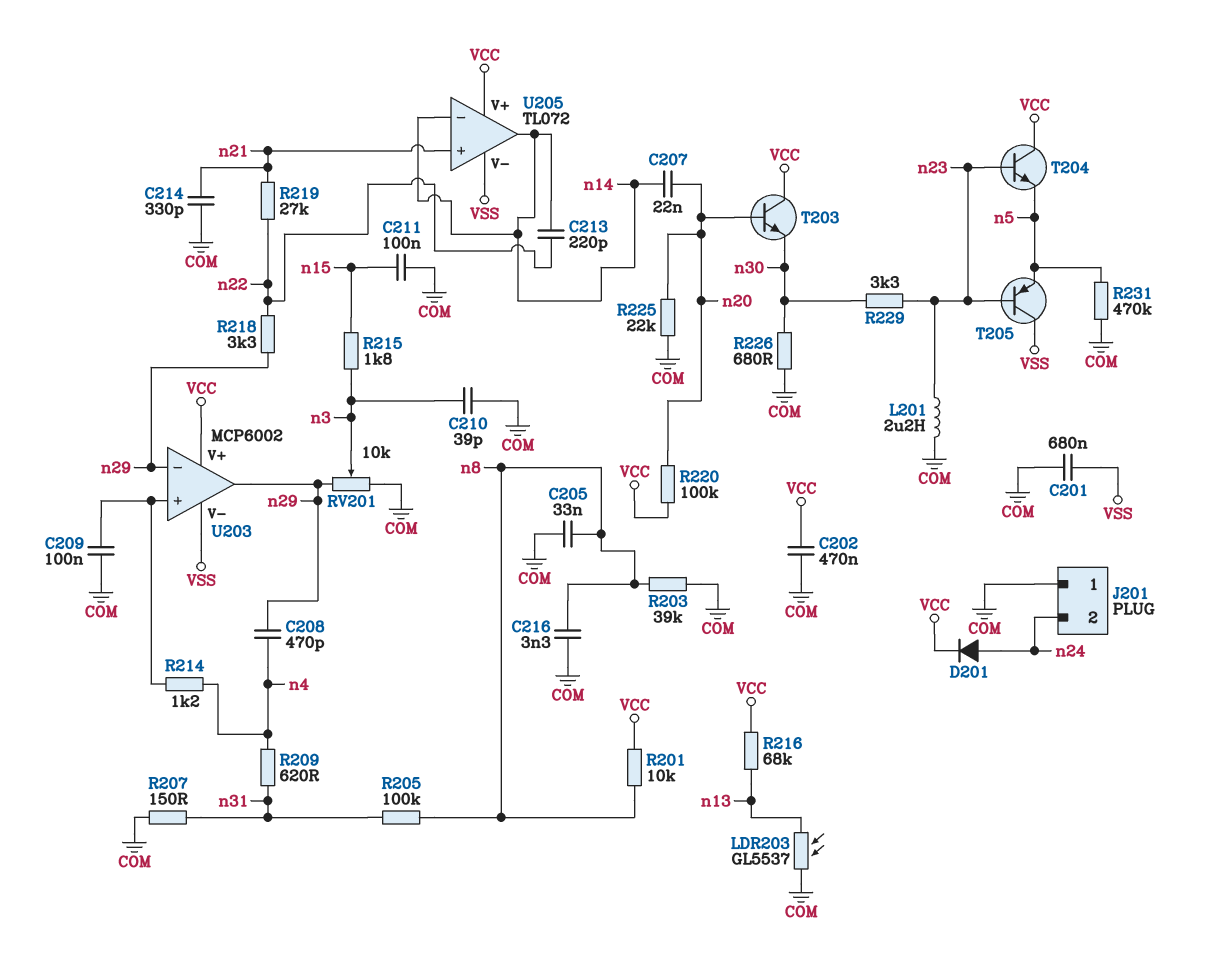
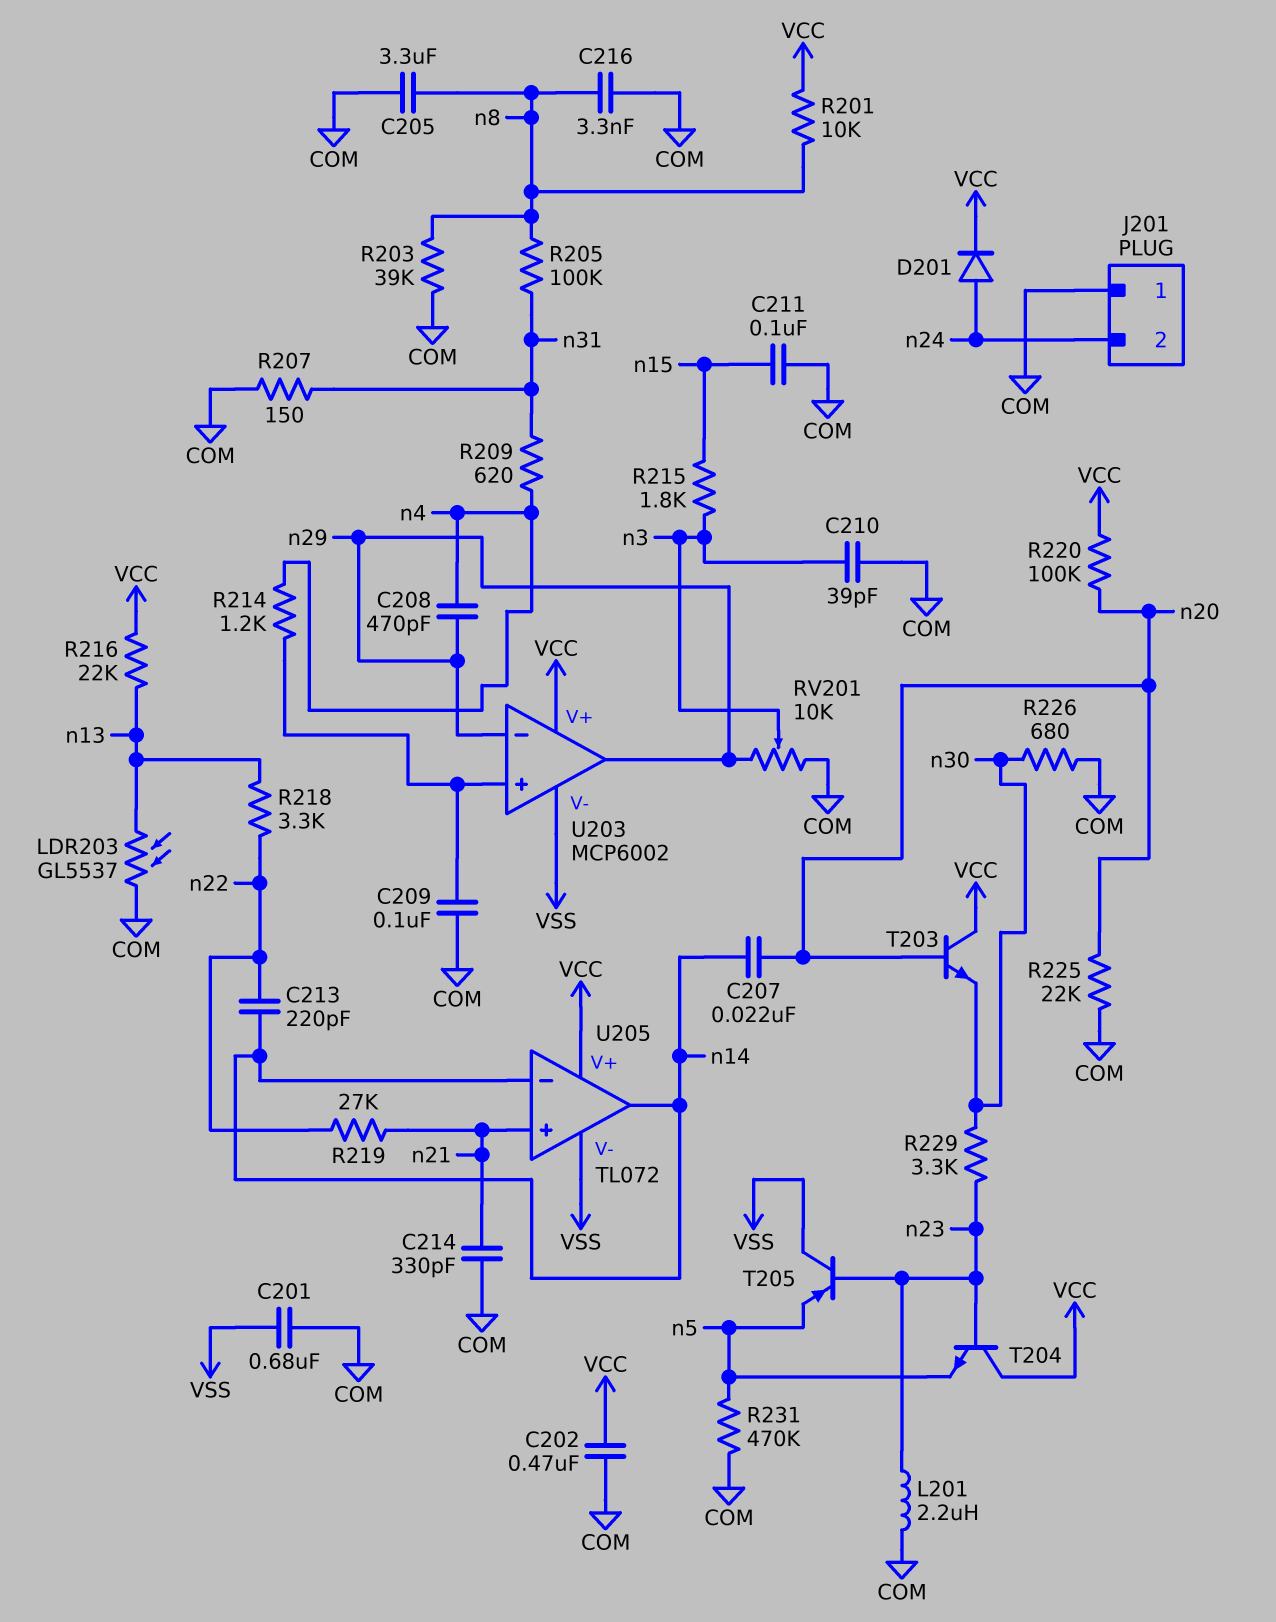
C205: 33nF (COM, n8) -> 3.3uF (COM, n8)
R216: 68k (VCC, n13) -> 22k (VCC, n13)
R218: 3.3k (n22, n29) -> 3.3k (n13, n22)

